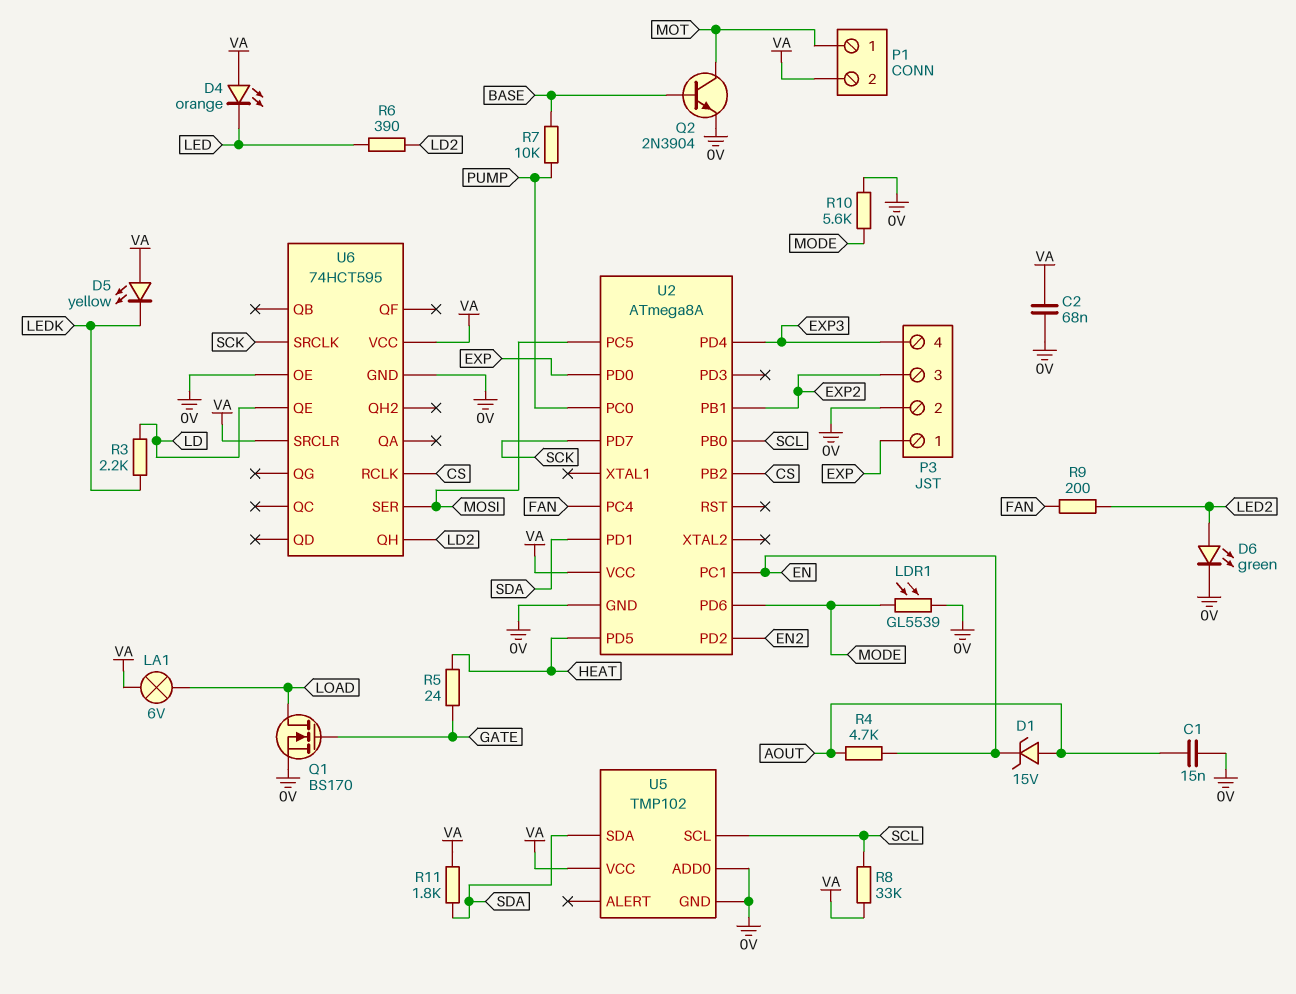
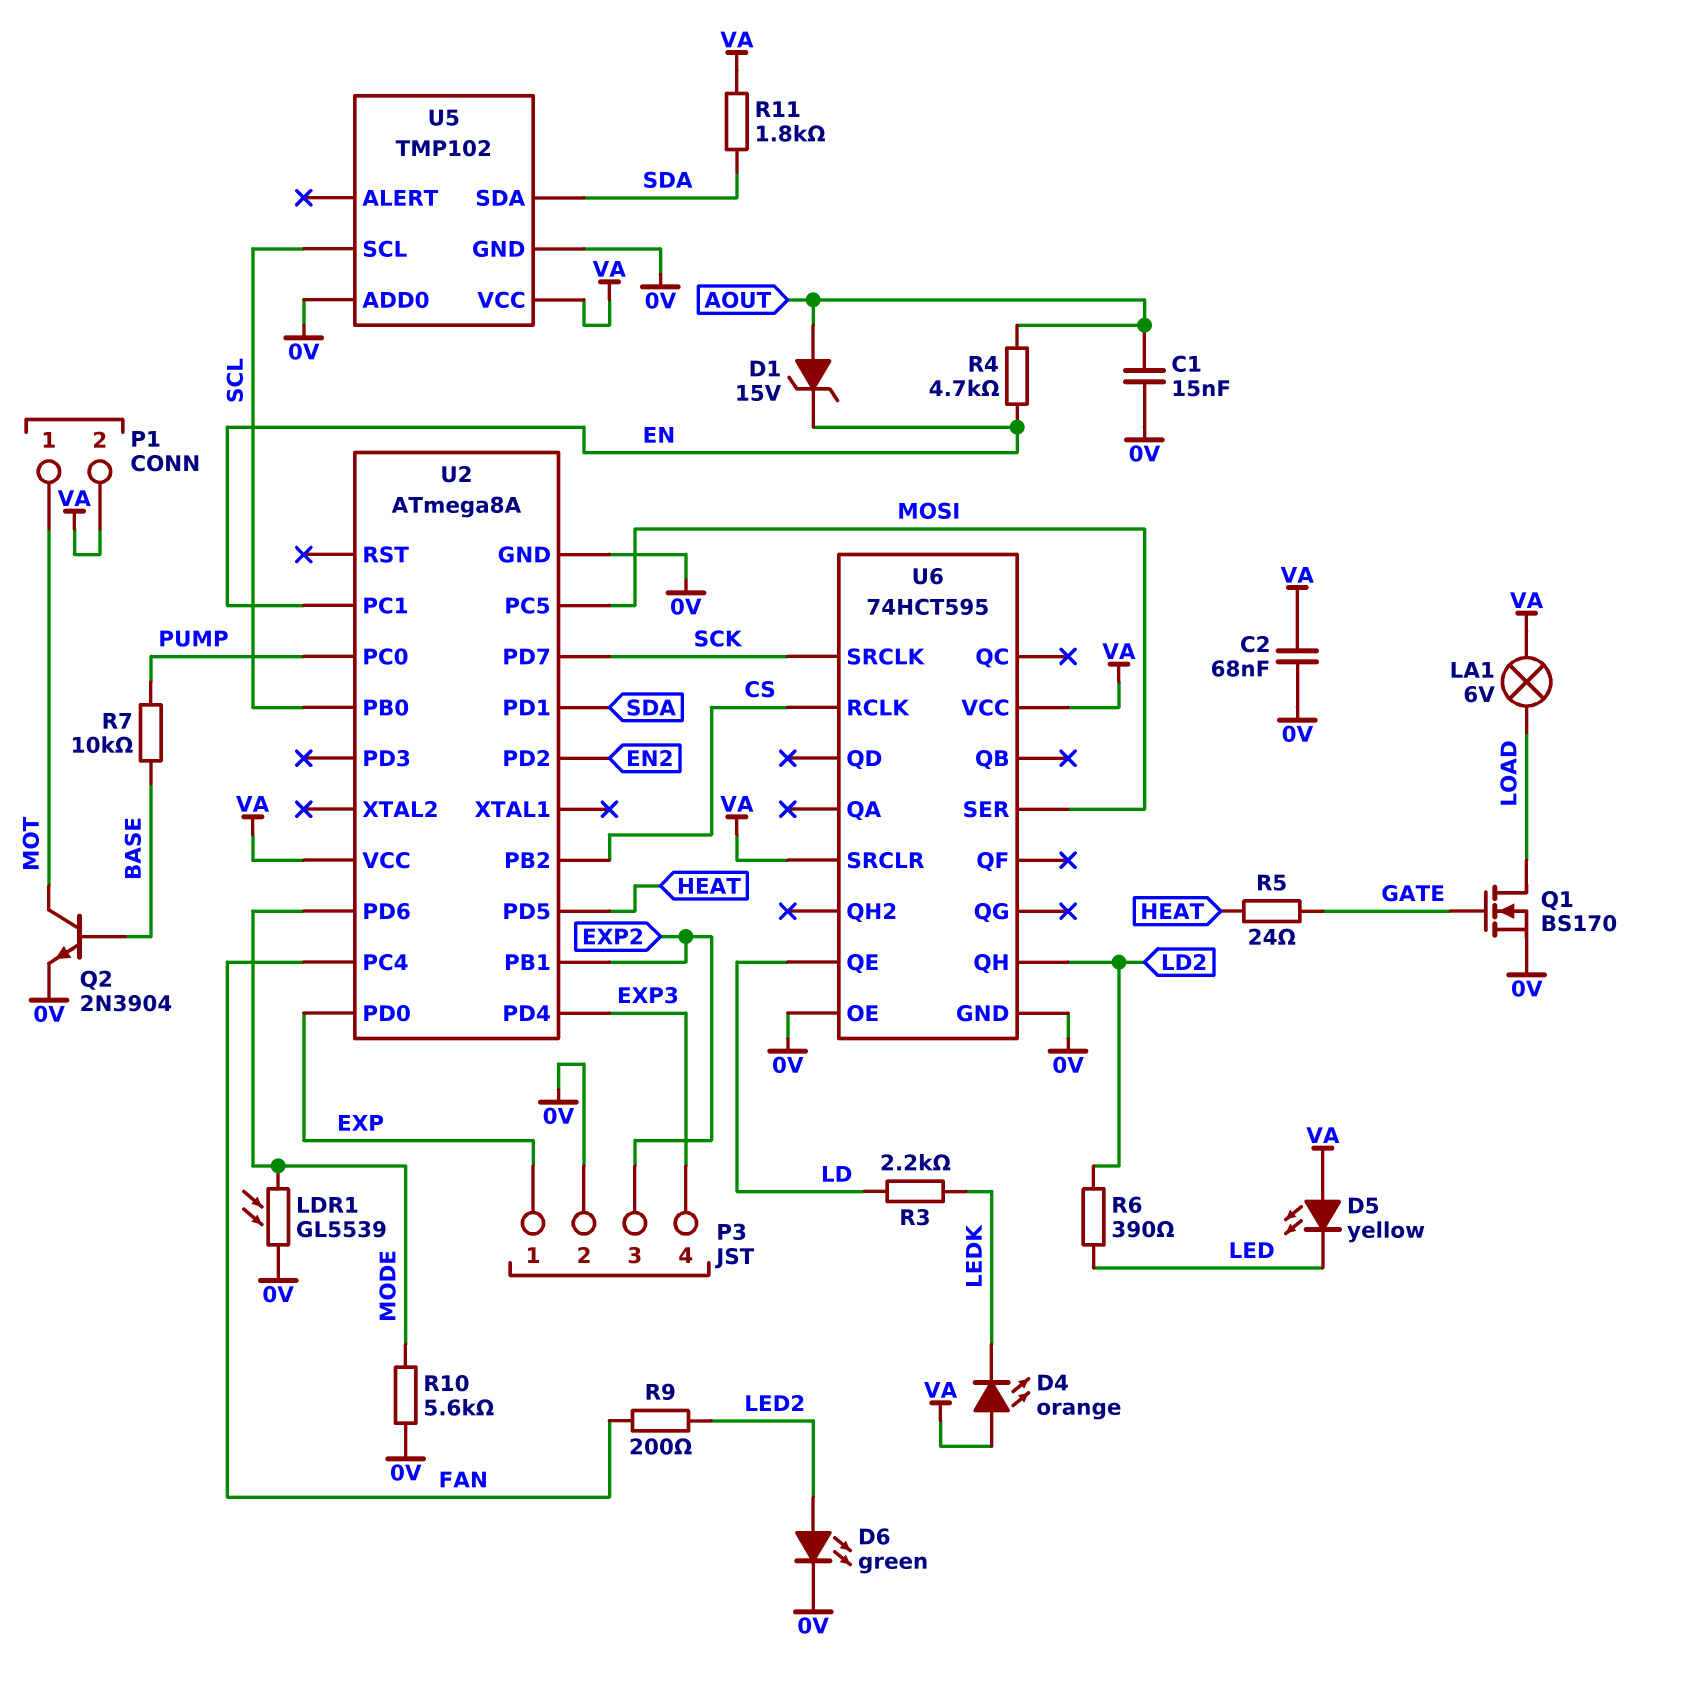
D4: LED orange (A VA, K LED) -> LED orange (A VA, K LEDK)
D5: LED yellow (A VA, K LEDK) -> LED yellow (A VA, K LED)
R8: 33k (SCL, VA) -> none

